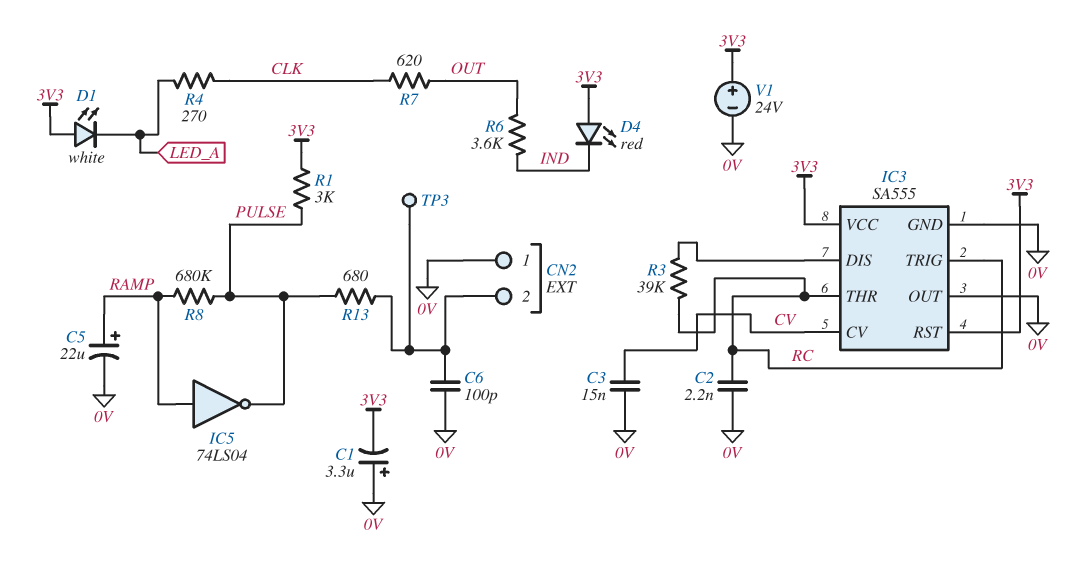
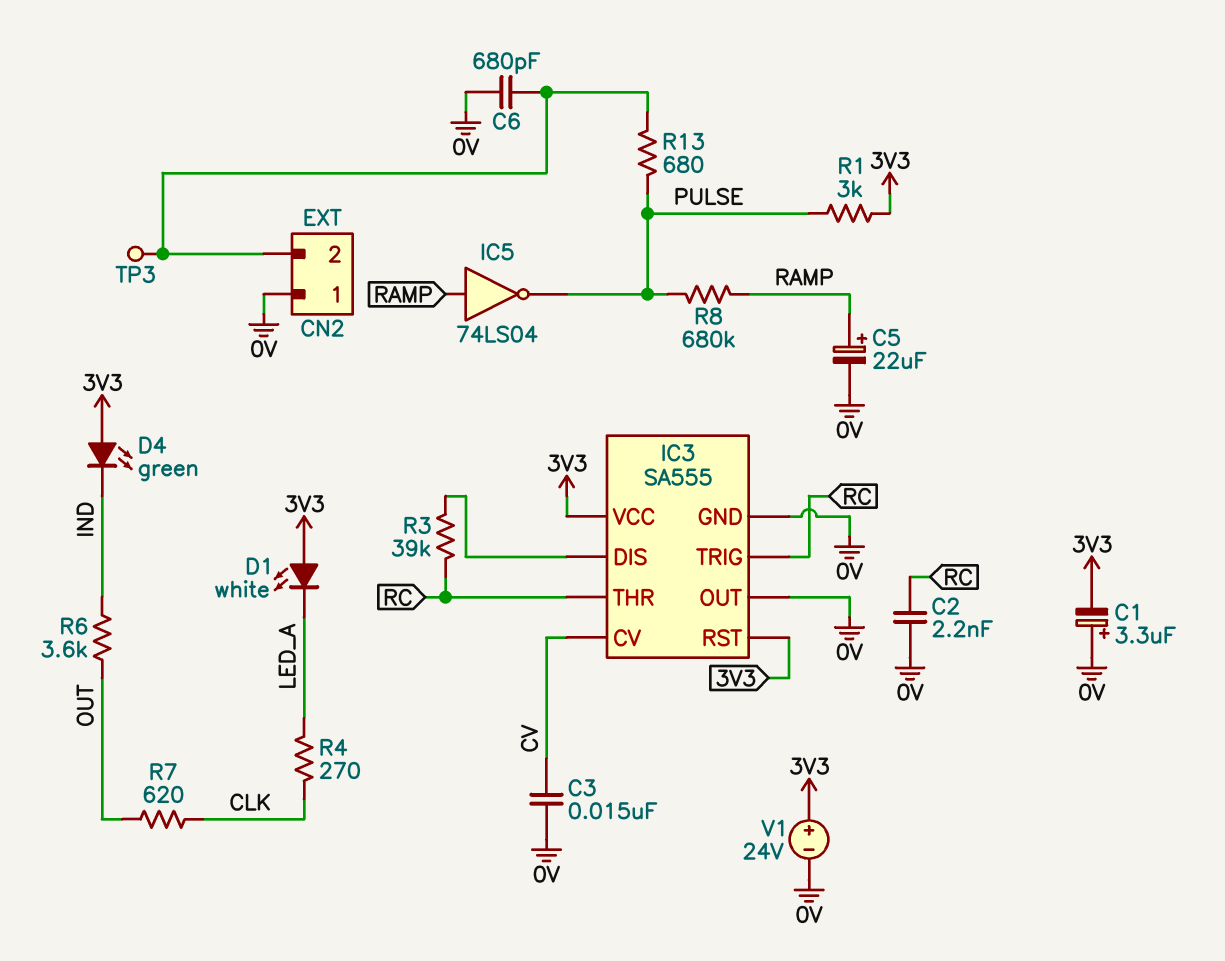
C6: 100pF (0V, CN2/2) -> 680pF (0V, CN2/2)
D4: LED red (A 3V3, K IND) -> LED green (A 3V3, K IND)

